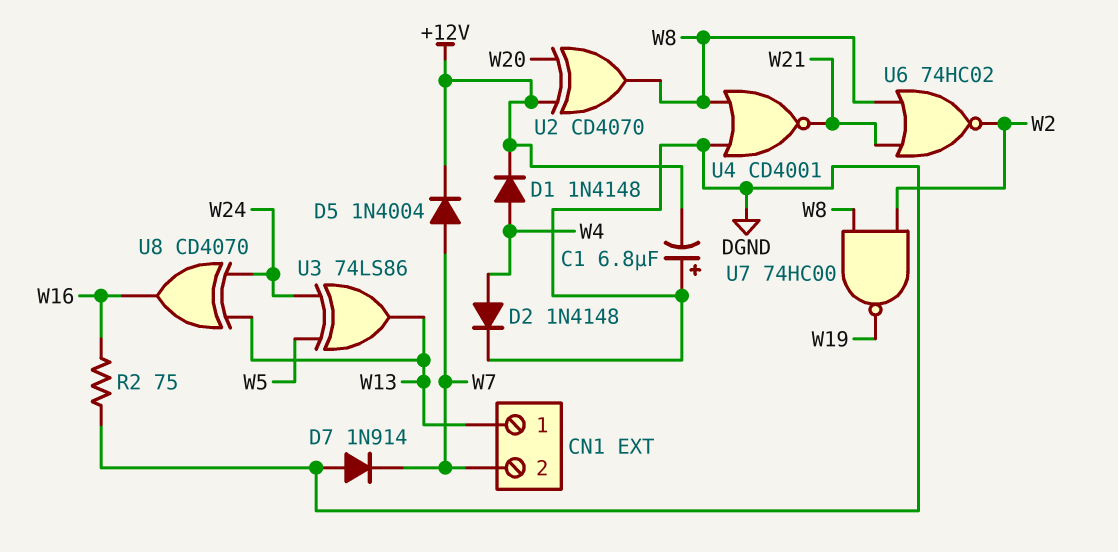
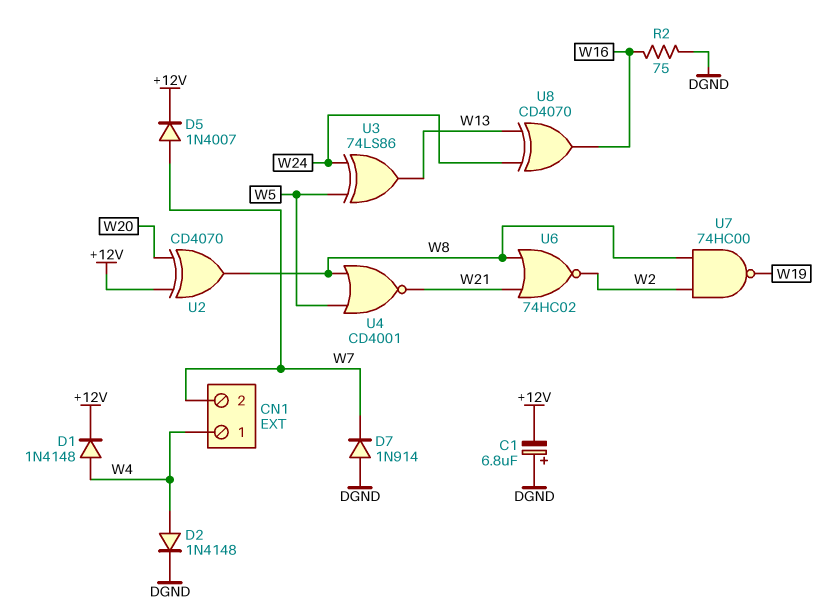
CN1 pin 1: W13 -> W4
D5: diode 1N4004 (A W7, K +12V) -> diode 1N4007 (A W7, K +12V)
U4: NOR CD4001 (in DGND, in W8, out W21) -> NOR CD4001 (in W5, in W8, out W21)

